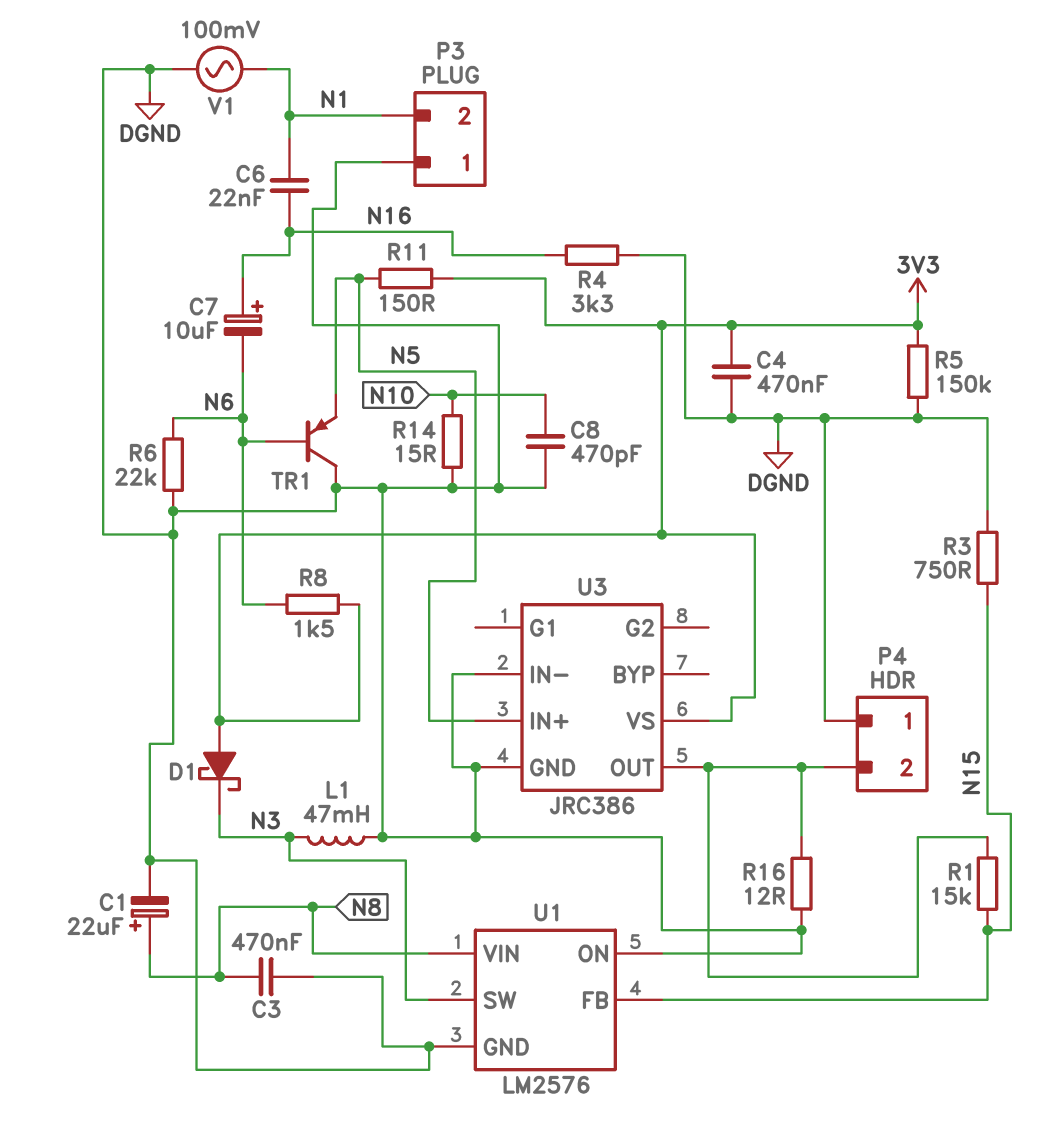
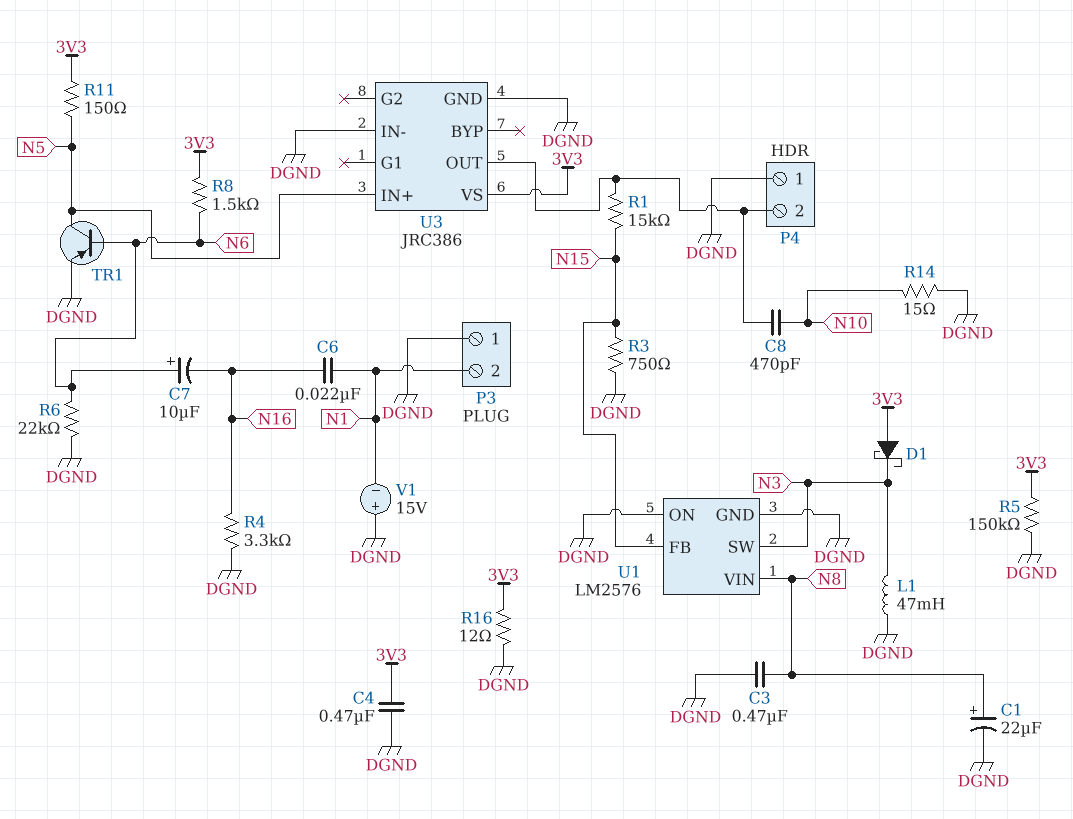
C7: 10uF (plus N16, minus N6) -> 10uF (plus N6, minus N16)
C8: 470pF (DGND, N10) -> 470pF (N10, P4/2)
R16: 12 (DGND, P4/2) -> 12 (3V3, DGND)
TR1: PNP (B N6, C DGND, E N5) -> PNP (B N6, C N5, E DGND)
V1: AC 100mV (DGND, N1) -> 15V (plus DGND, minus N1)

